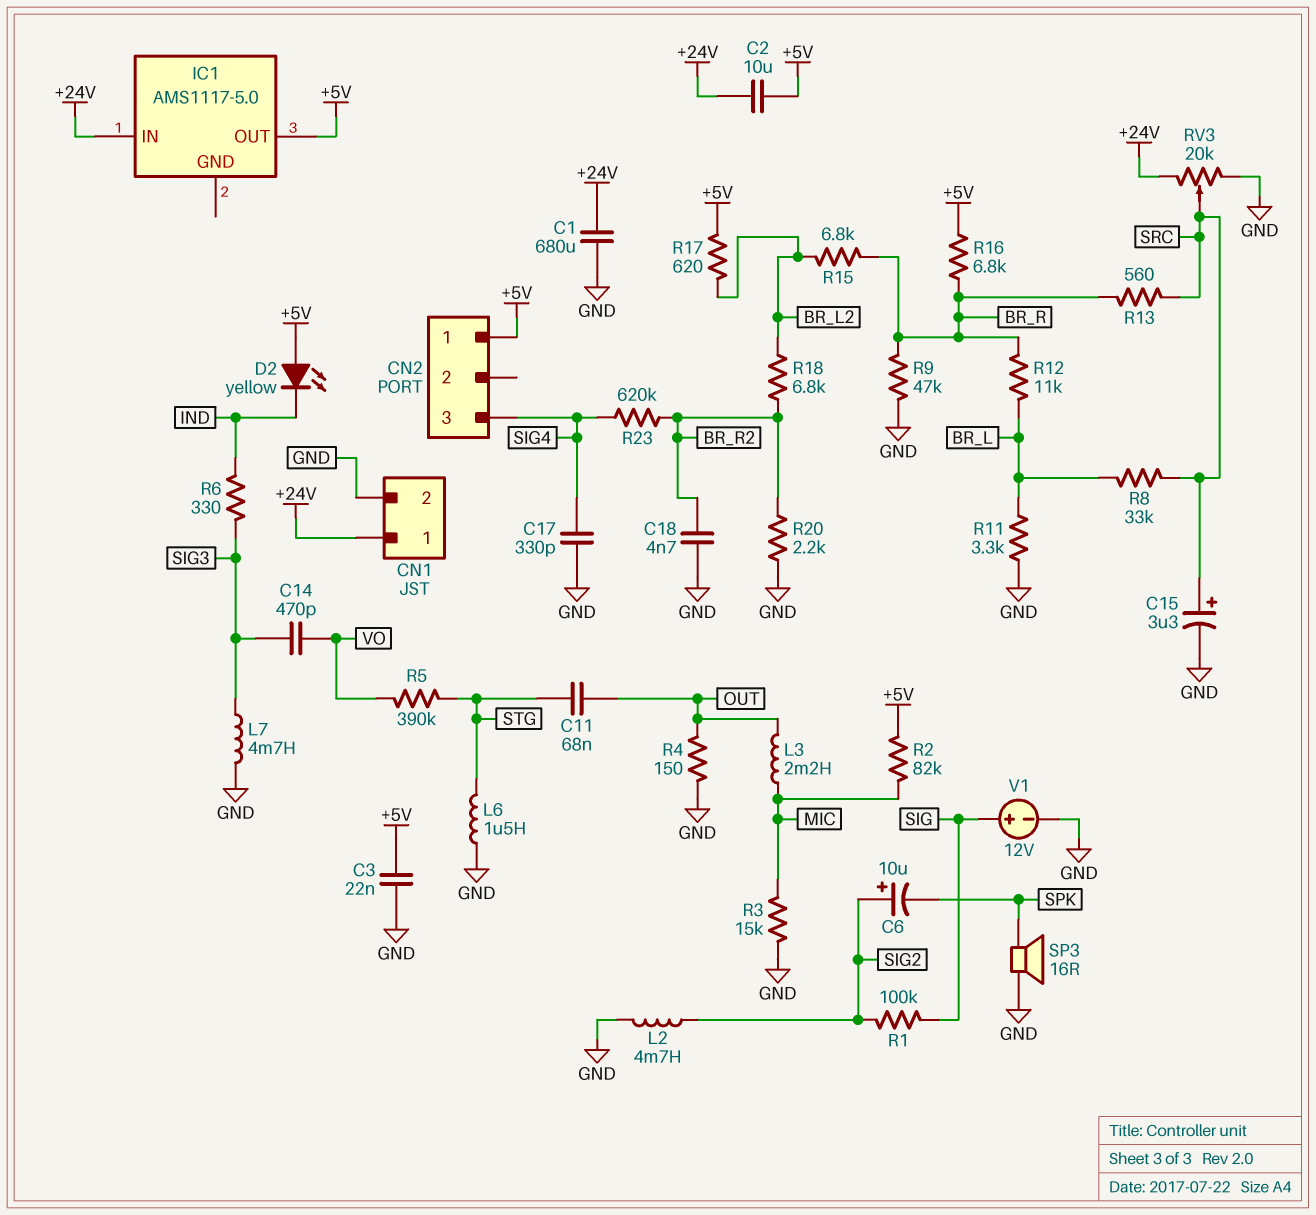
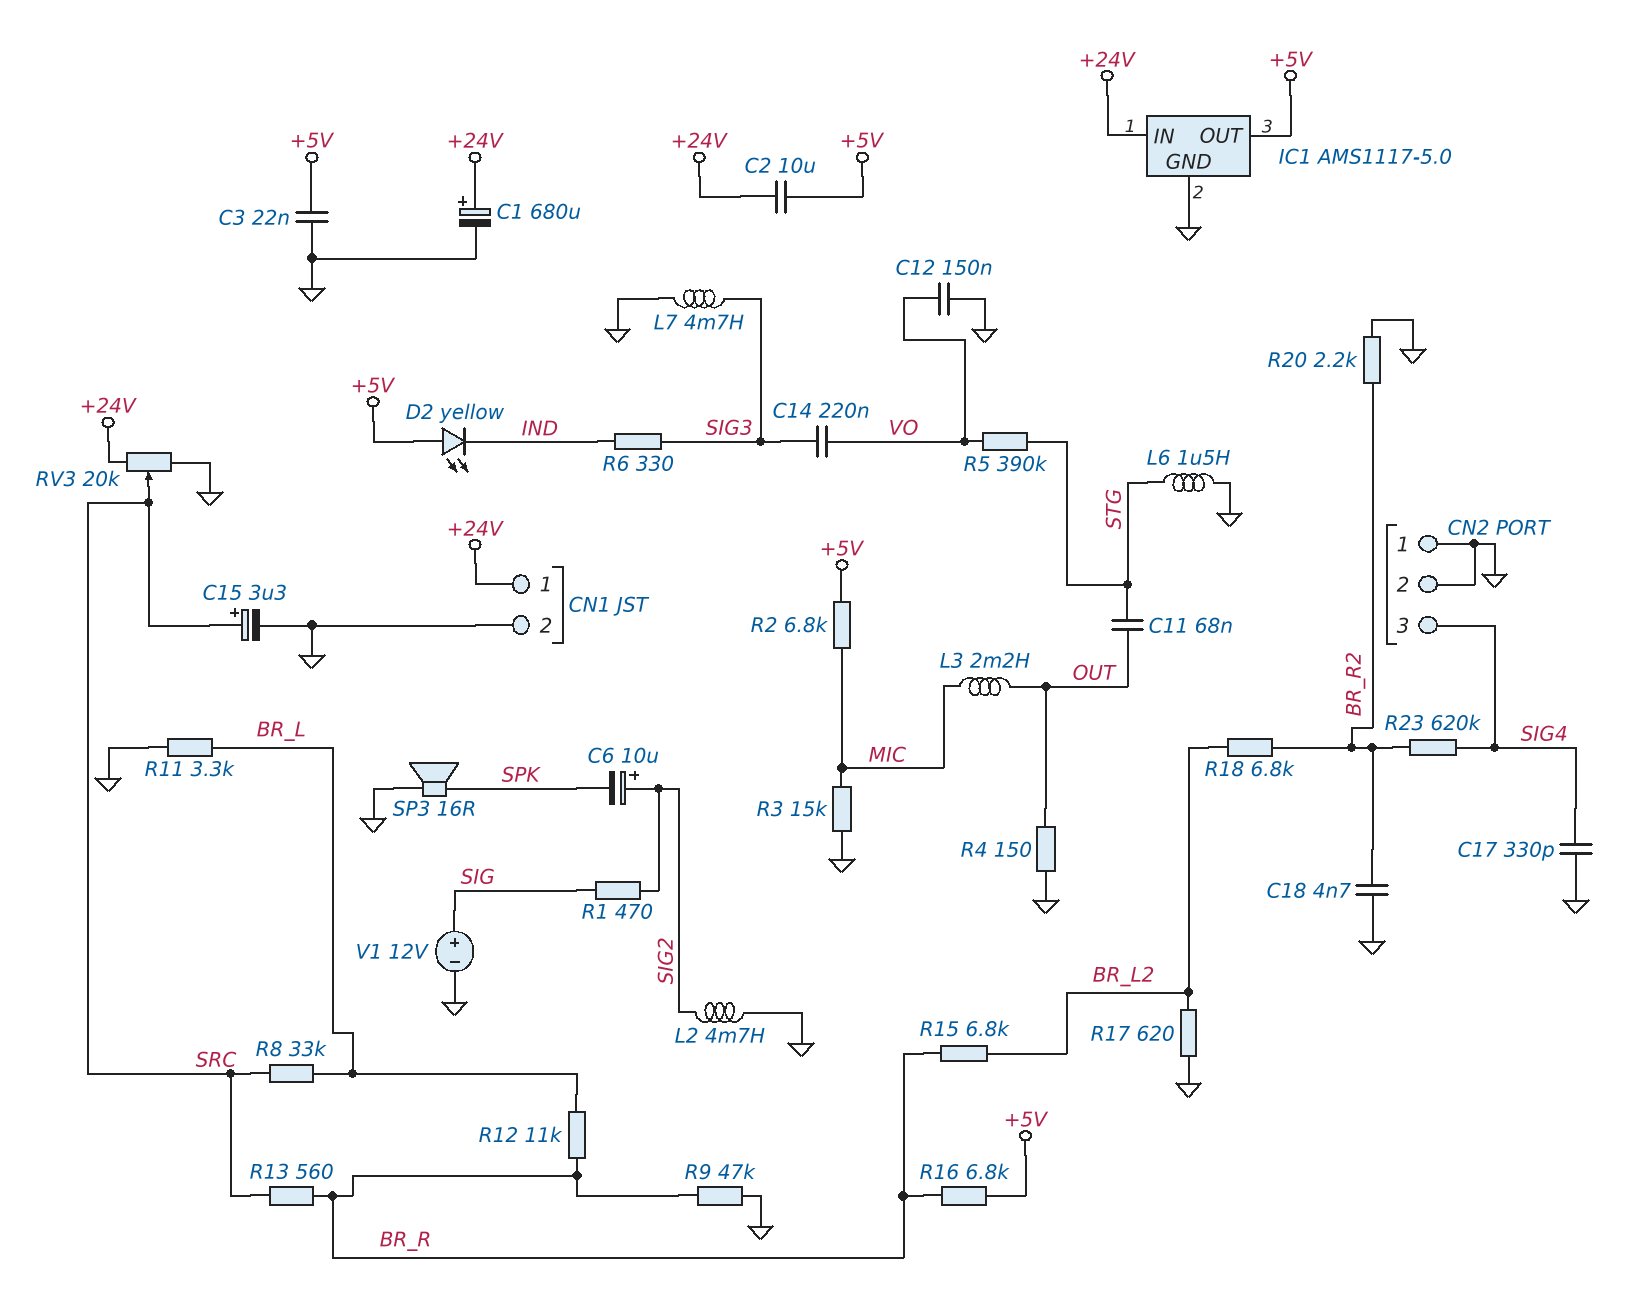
C1: 680uF (+24V, GND) -> 680uF (plus +24V, minus GND)
C12: none -> 150nF (GND, VO)
C14: 470pF (SIG3, VO) -> 220nF (SIG3, VO)
CN2 pin 1: +5V -> GND
CN2 pin 2: none -> GND
IC1 pin GND: none -> GND
R1: 100k (SIG, SIG2) -> 470 (SIG, SIG2)
R2: 82k (+5V, MIC) -> 6.8k (+5V, MIC)
R17: 620 (+5V, BR_L2) -> 620 (BR_L2, GND)

